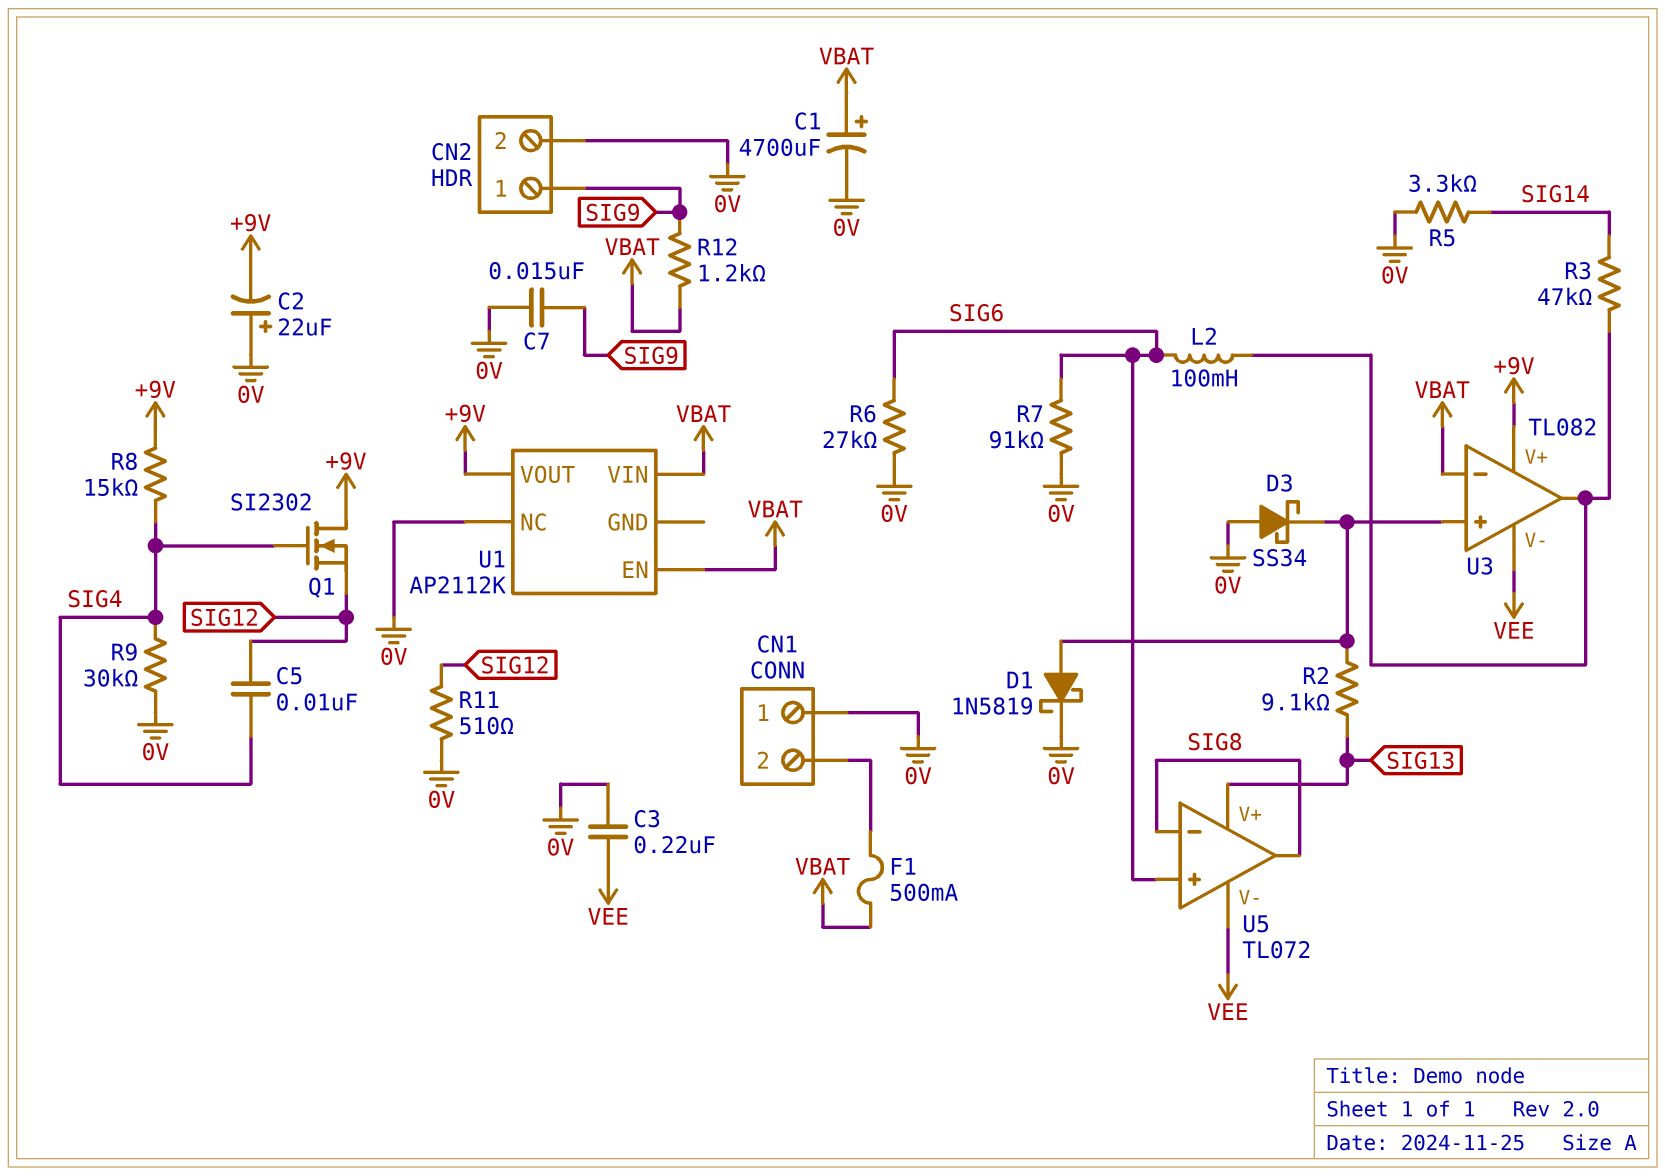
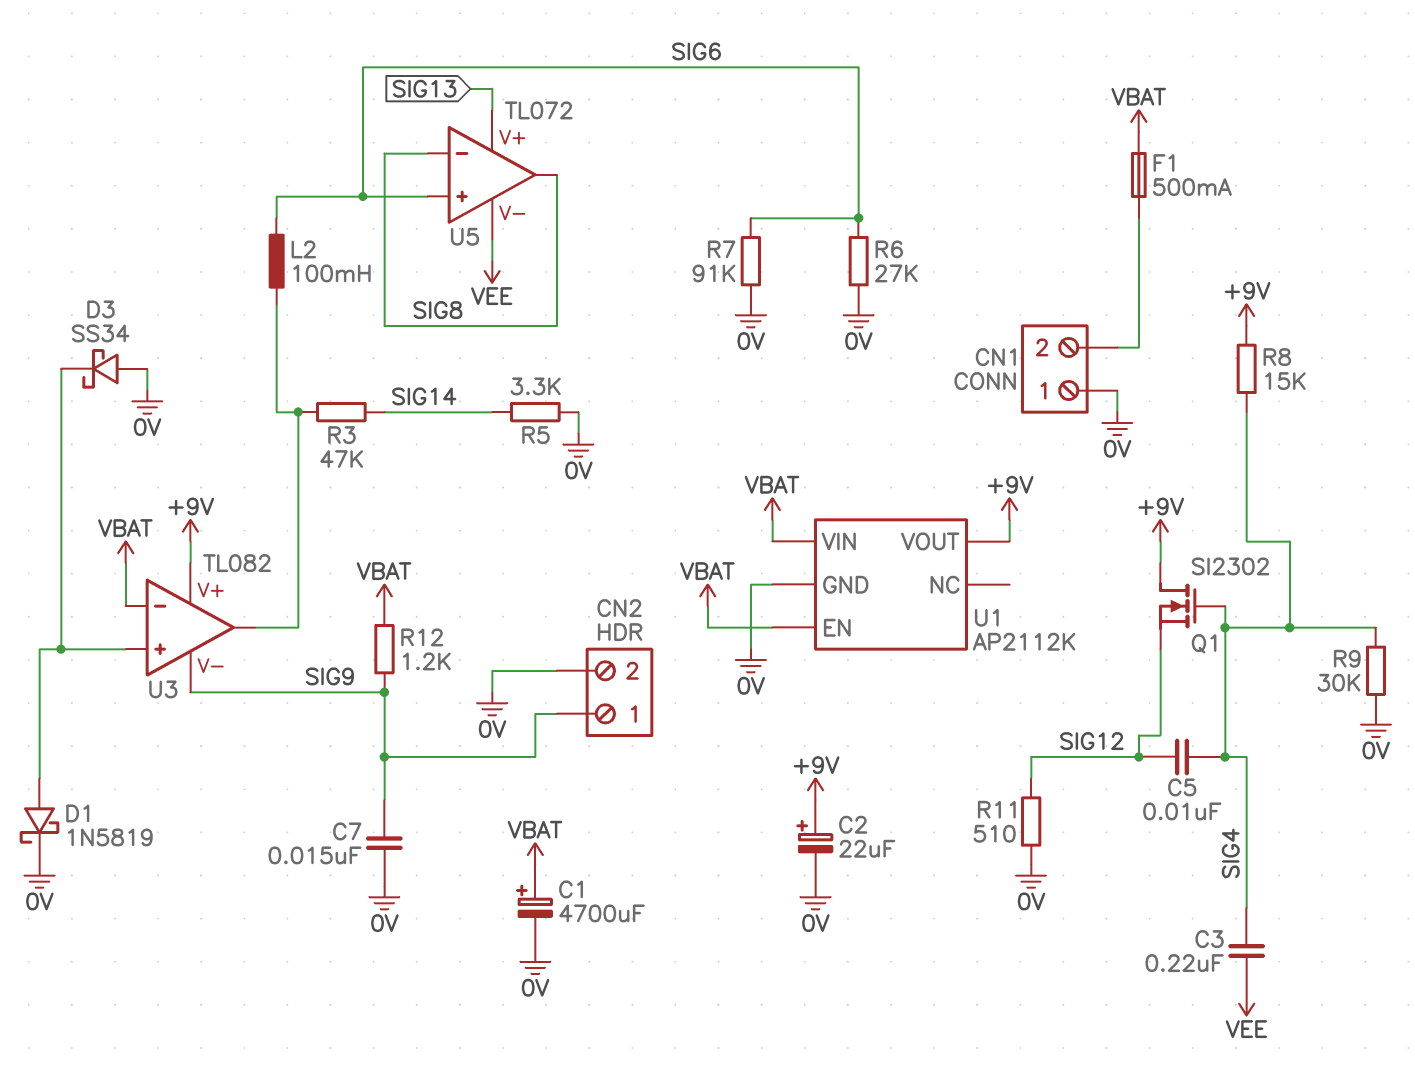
C2: 22uF (plus 0V, minus +9V) -> 22uF (plus +9V, minus 0V)
C3: 220nF (0V, VEE) -> 220nF (SIG4, VEE)
R2: 9.1k (SIG13, U3/in+) -> none
U1 pin GND: none -> 0V
U1 pin NC: 0V -> none
U3 pin V-: VEE -> SIG9

